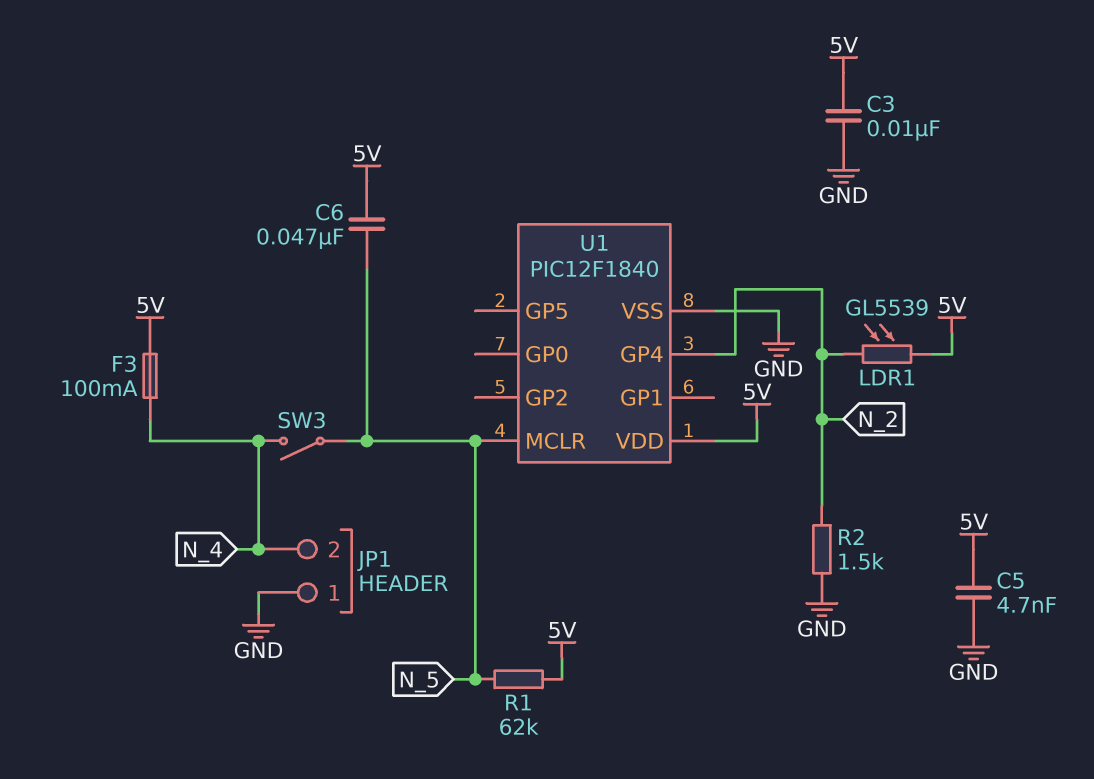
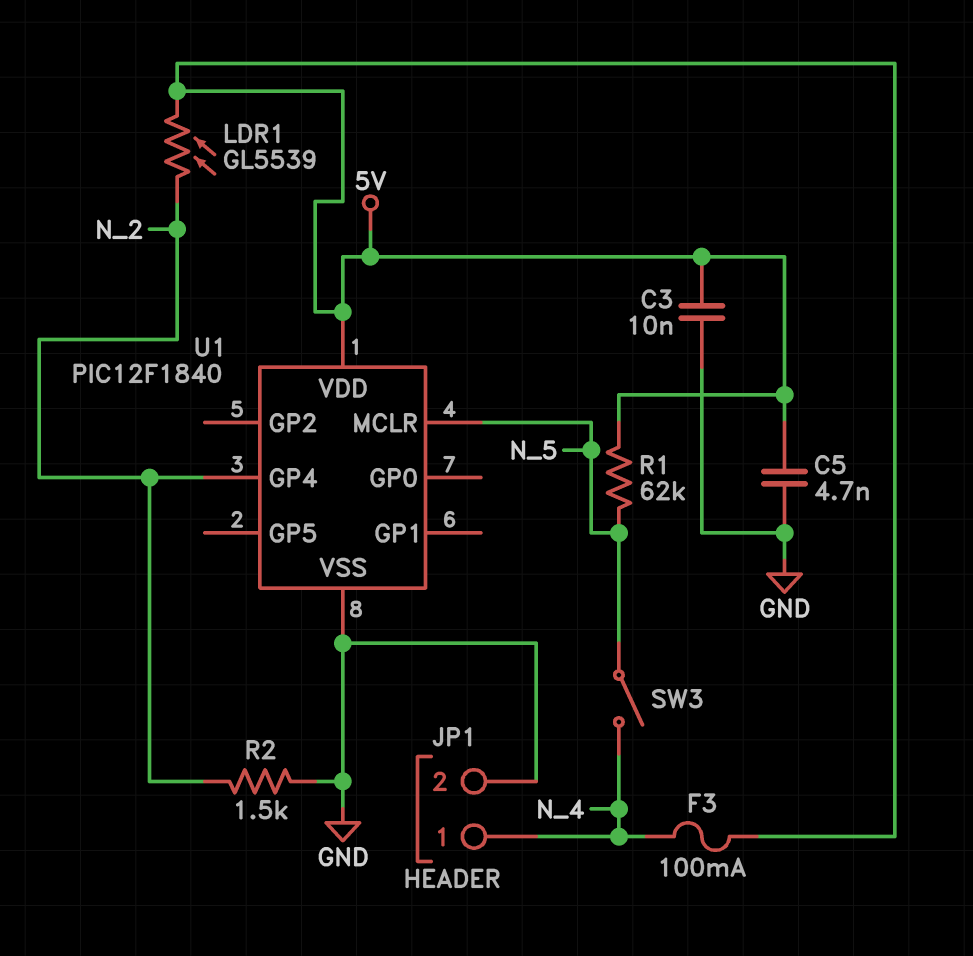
C6: 47nF (5V, N_5) -> none
JP1 pin 1: GND -> N_4
JP1 pin 2: N_4 -> GND

